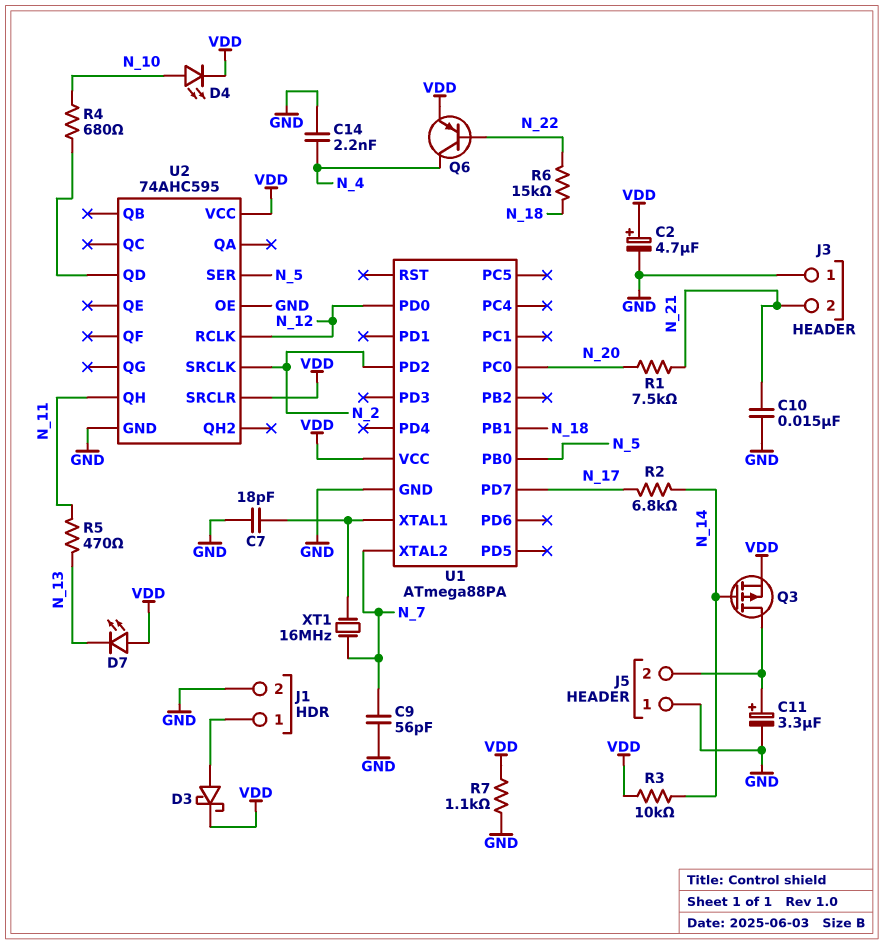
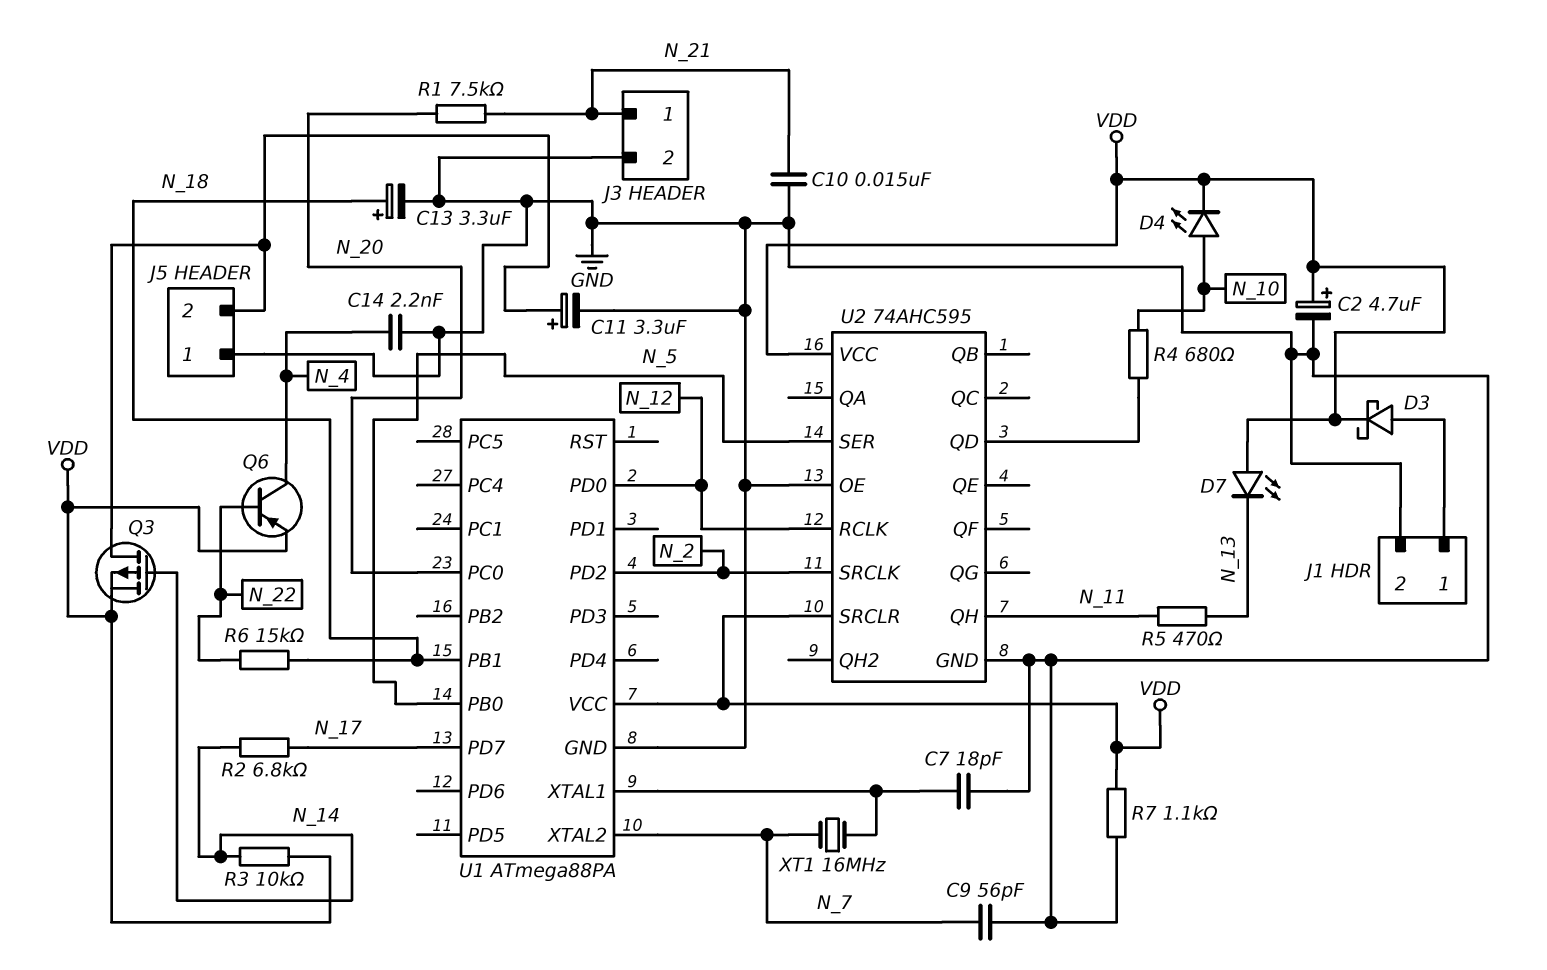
C13: none -> 3.3uF (plus N_18, minus GND)
J3 pin 1: GND -> N_21
J3 pin 2: N_21 -> GND

